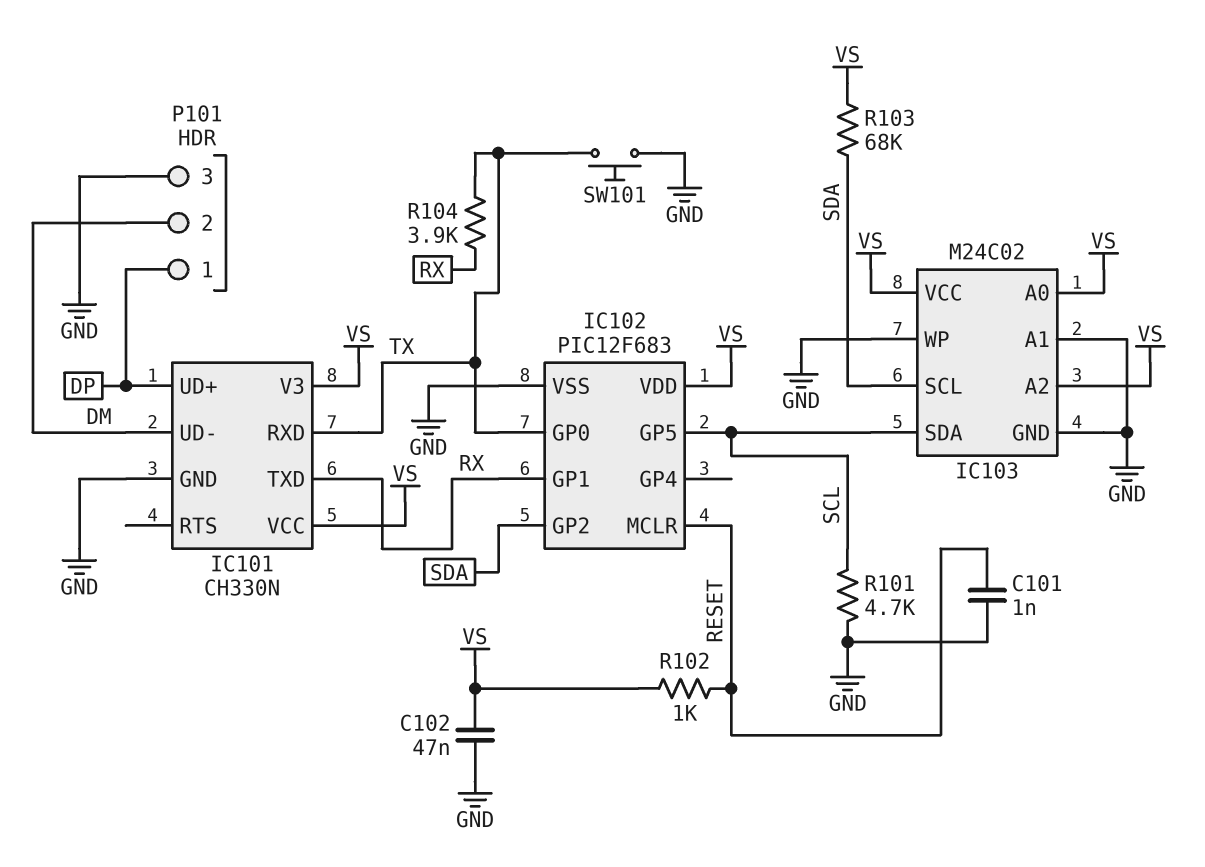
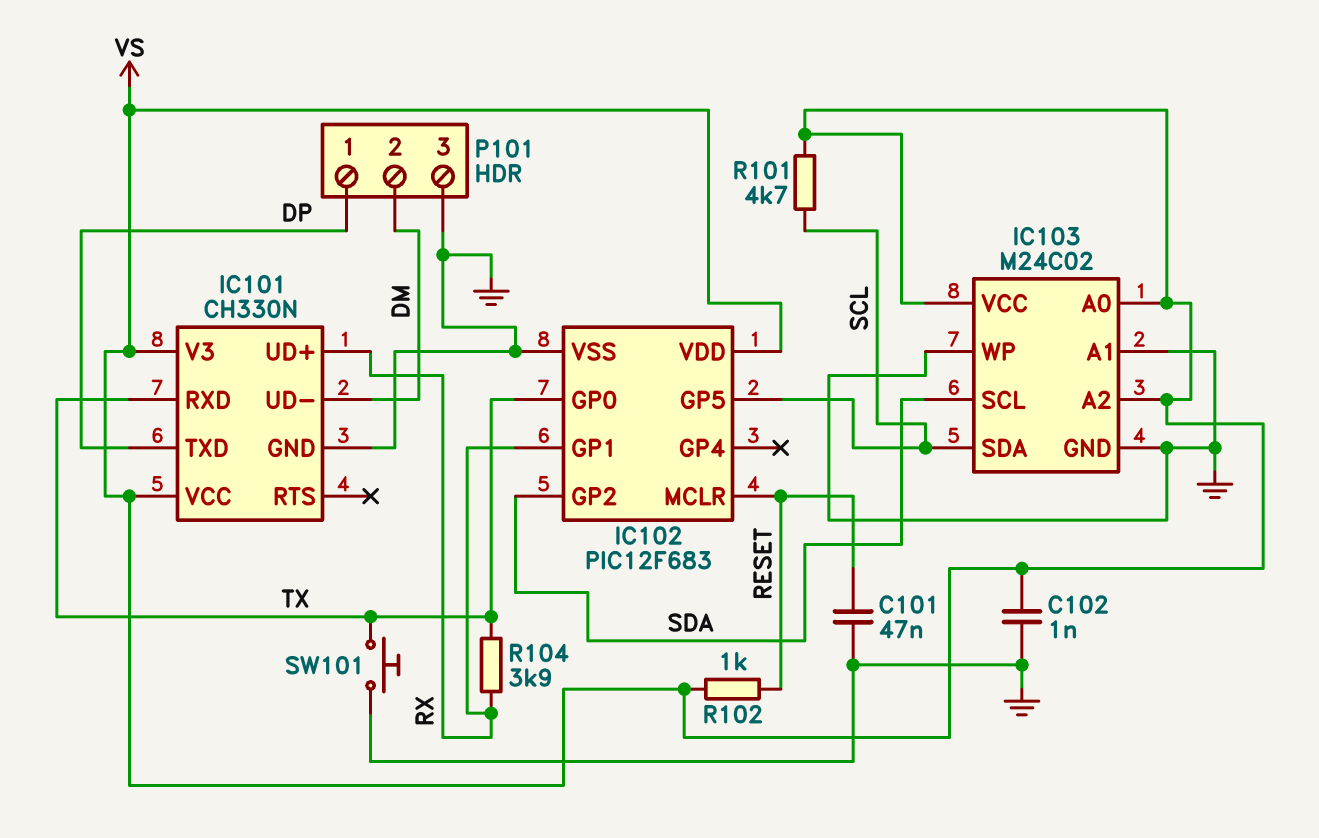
C101: 1nF (GND, RESET) -> 47nF (GND, RESET)
C102: 47nF (GND, VS) -> 1nF (GND, VS)
IC101 pin TXD: RX -> DP
IC101 pin UD+: DP -> RX
R101: 4.7k (GND, SCL) -> 4.7k (SCL, VS)
R103: 68k (SDA, VS) -> none

